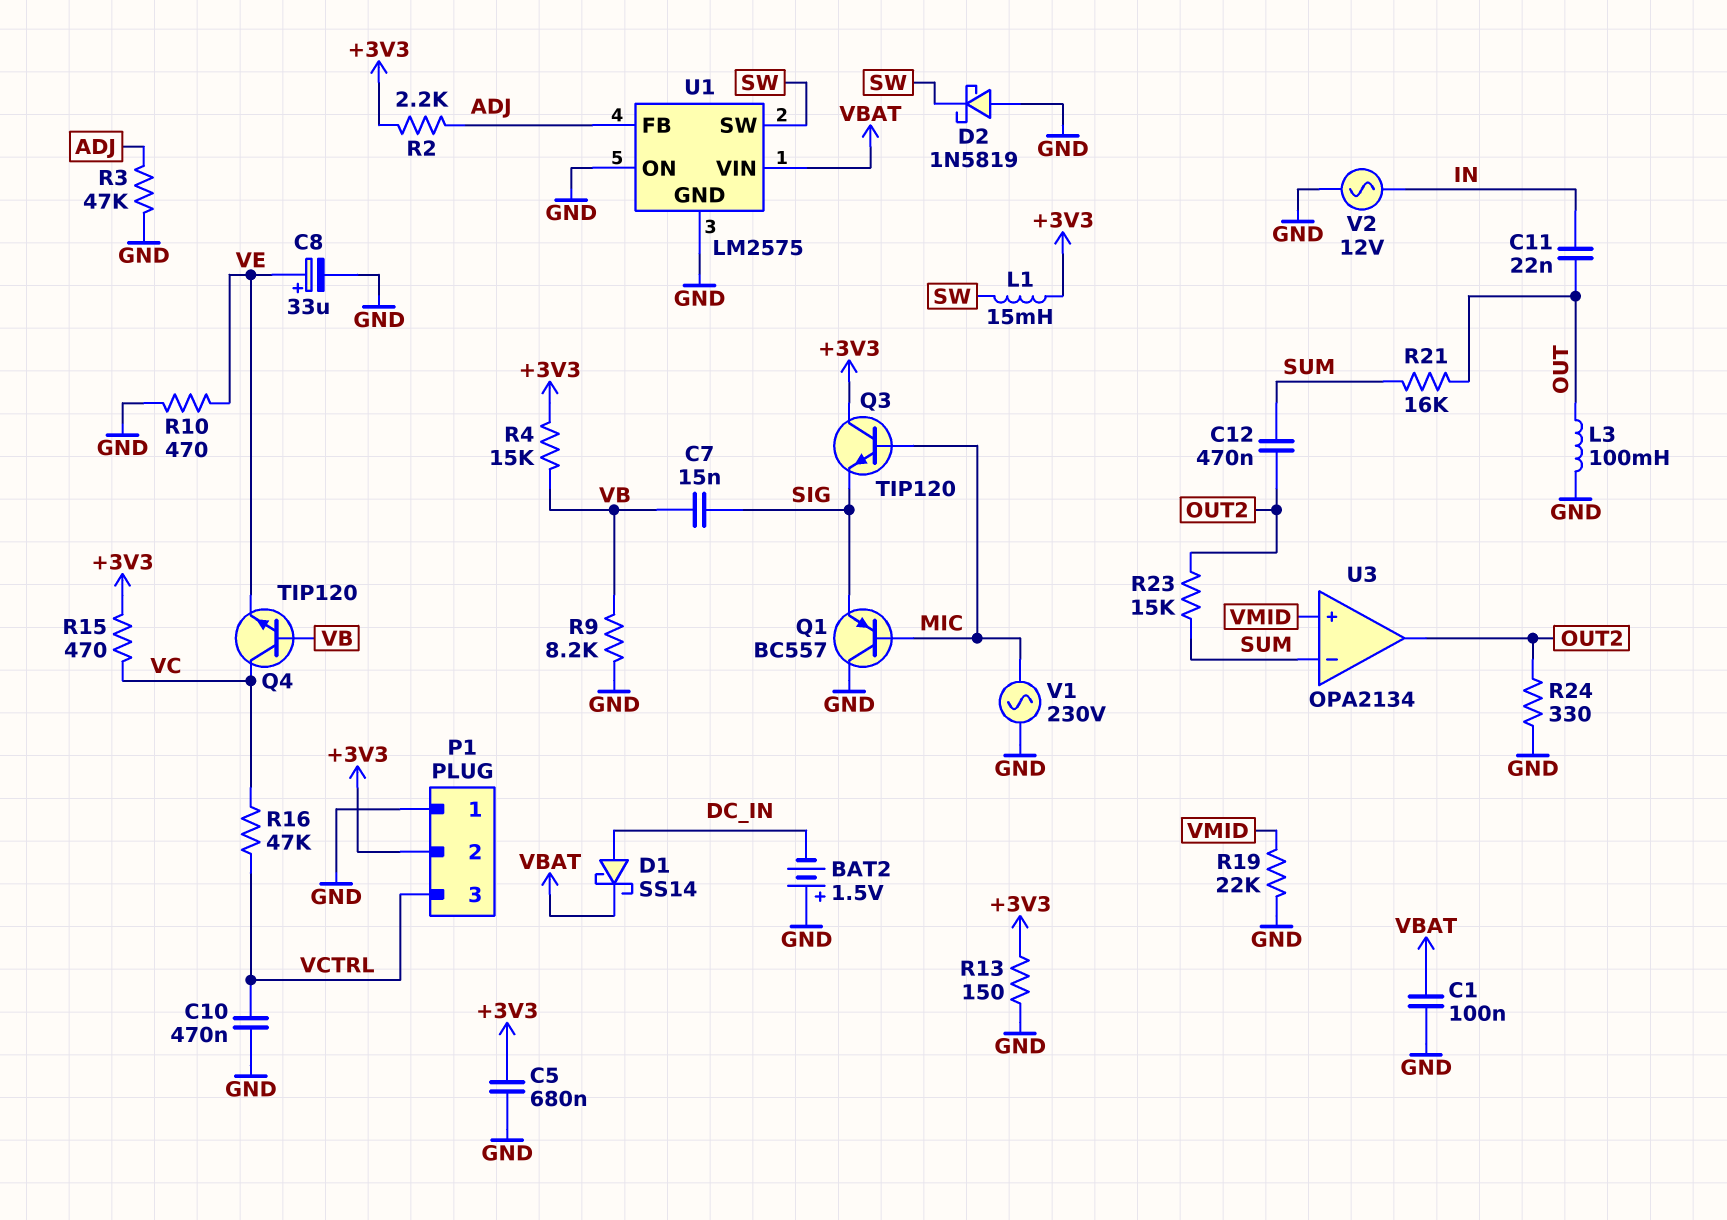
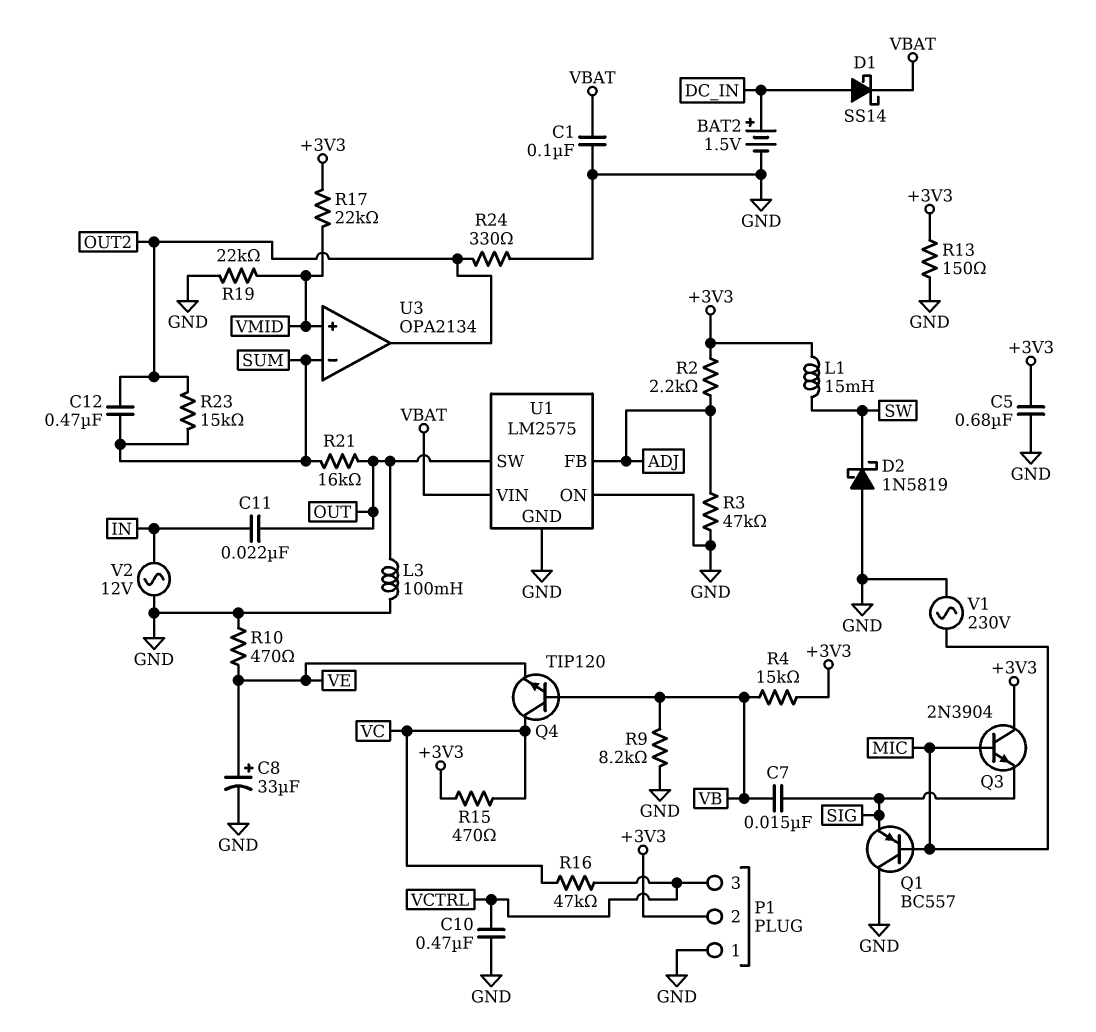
BAT2: 1.5V (plus GND, minus DC_IN) -> 1.5V (plus DC_IN, minus GND)
Q3: NPN TIP120 (B MIC, C +3V3, E SIG) -> NPN 2N3904 (B MIC, C +3V3, E SIG)
R17: none -> 22k (+3V3, VMID)
U1 pin SW: SW -> OUT

